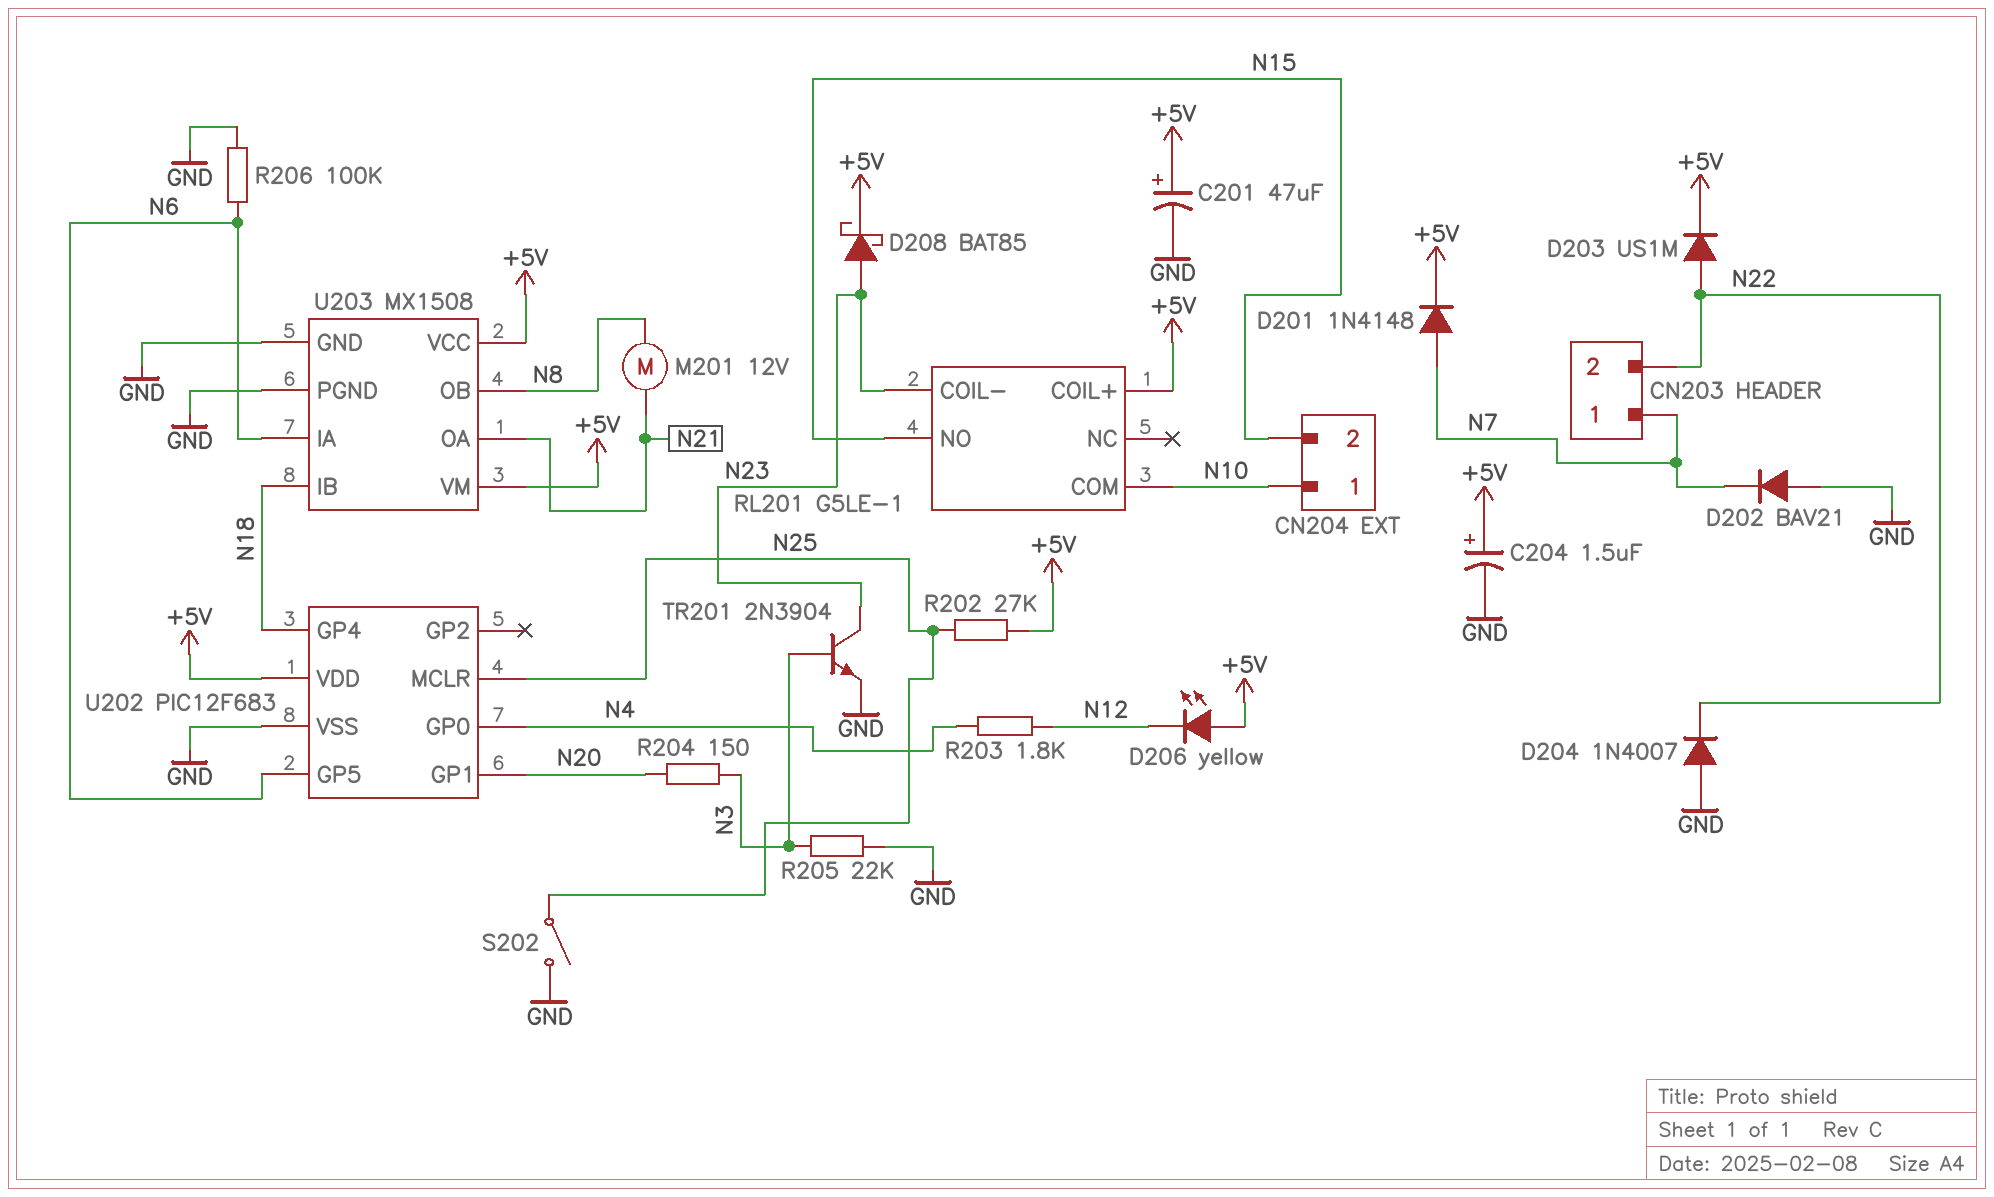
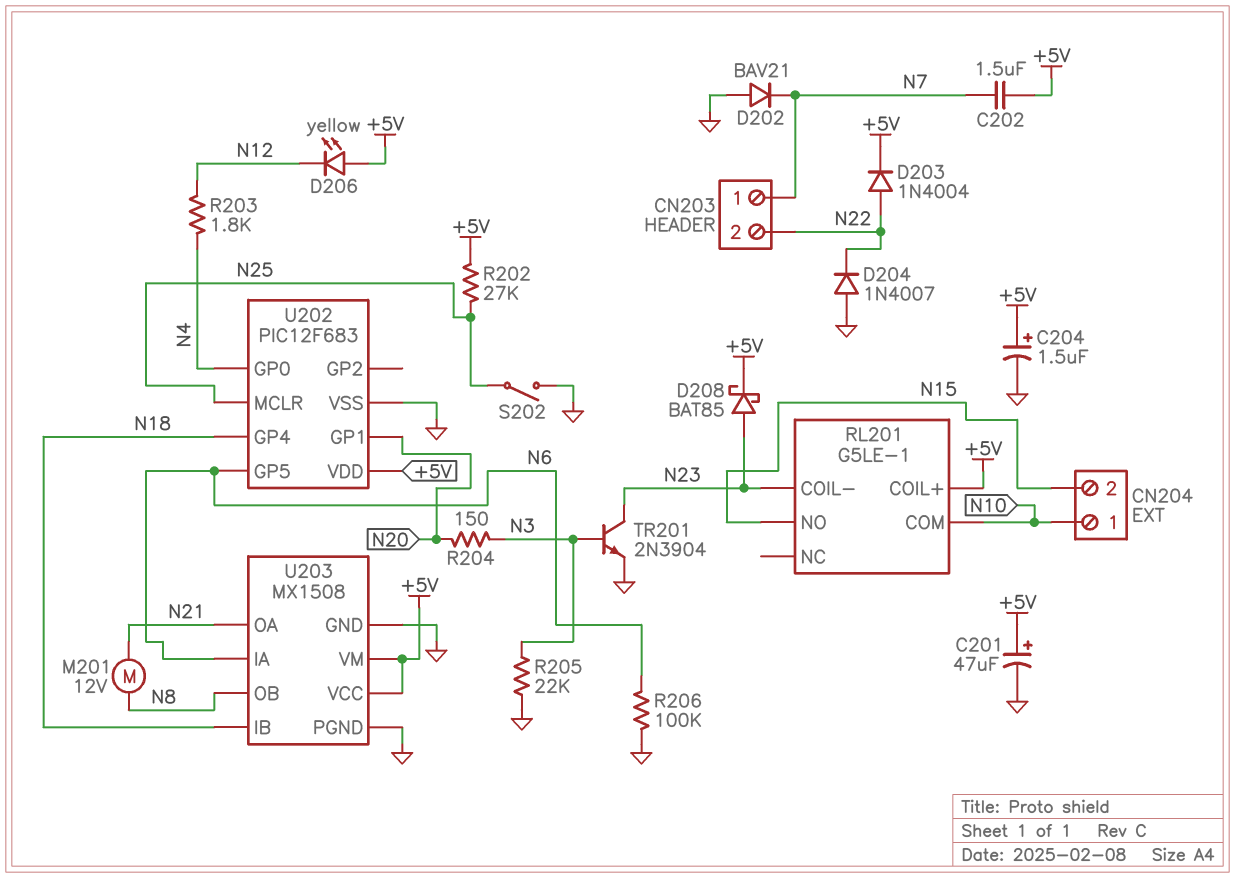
C202: none -> 1.5uF (+5V, N7)
D201: diode 1N4148 (A N7, K +5V) -> none
D203: diode US1M (A N22, K +5V) -> diode 1N4004 (A N22, K +5V)

